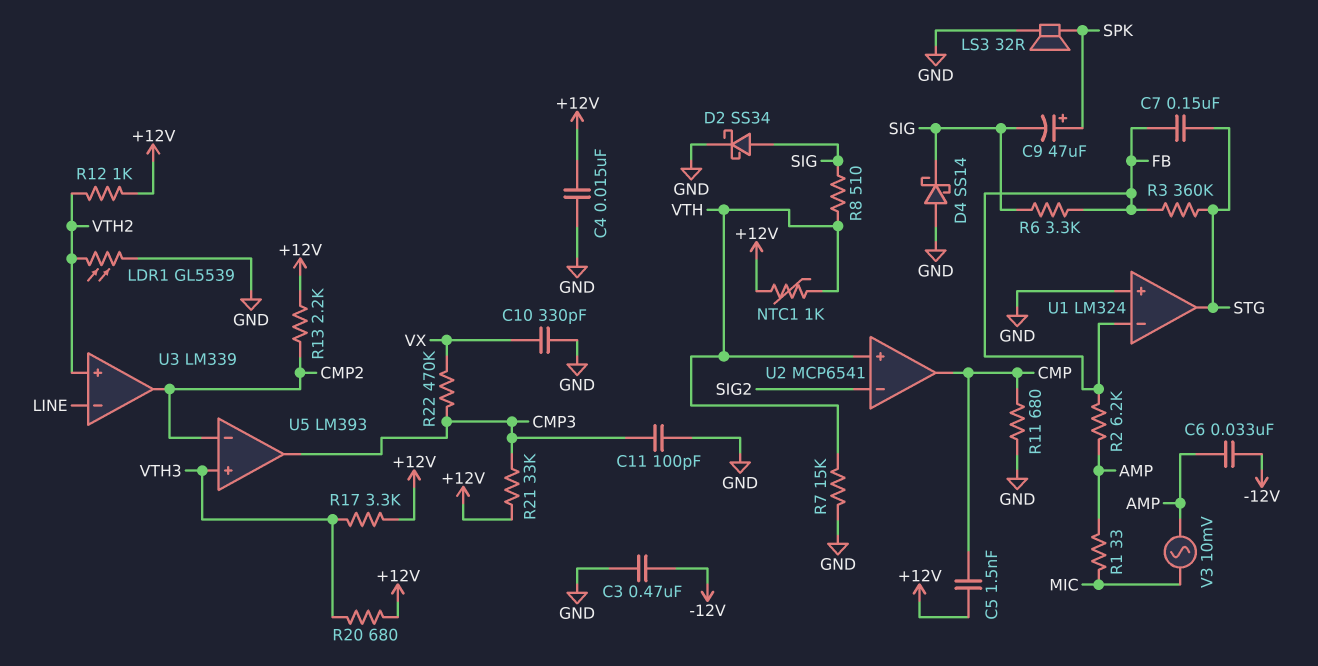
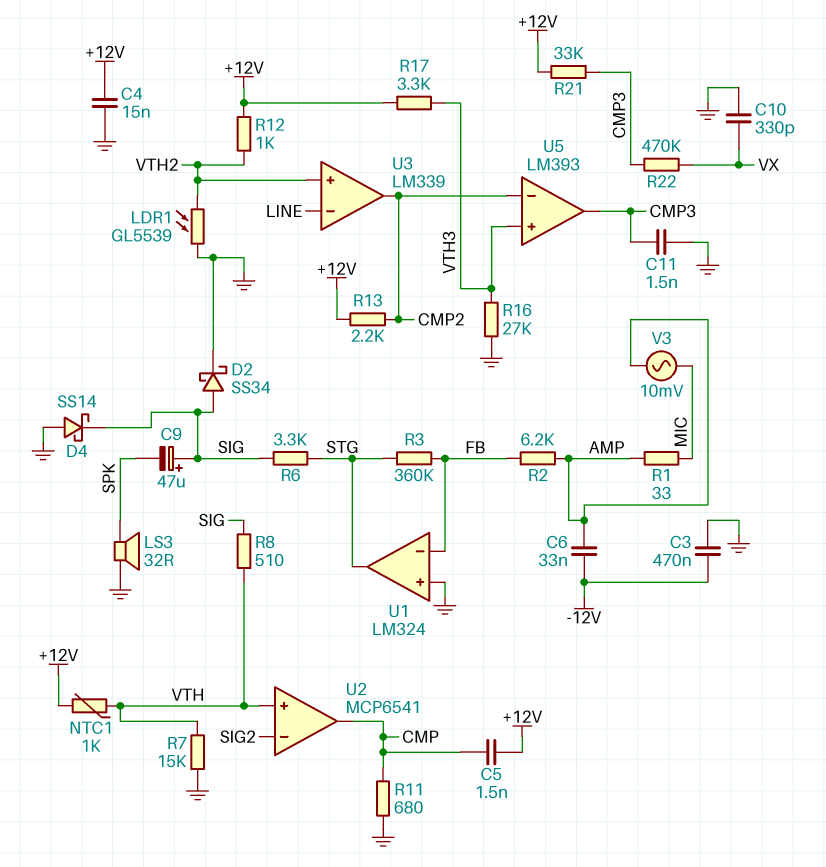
C7: 150nF (FB, STG) -> none
C9: 47uF (plus SPK, minus SIG) -> 47uF (plus SIG, minus SPK)
C11: 100pF (CMP3, GND) -> 1.5nF (CMP3, GND)
R6: 3.3k (FB, SIG) -> 3.3k (SIG, STG)
R16: none -> 27k (GND, VTH3)
R20: 680 (+12V, VTH3) -> none

